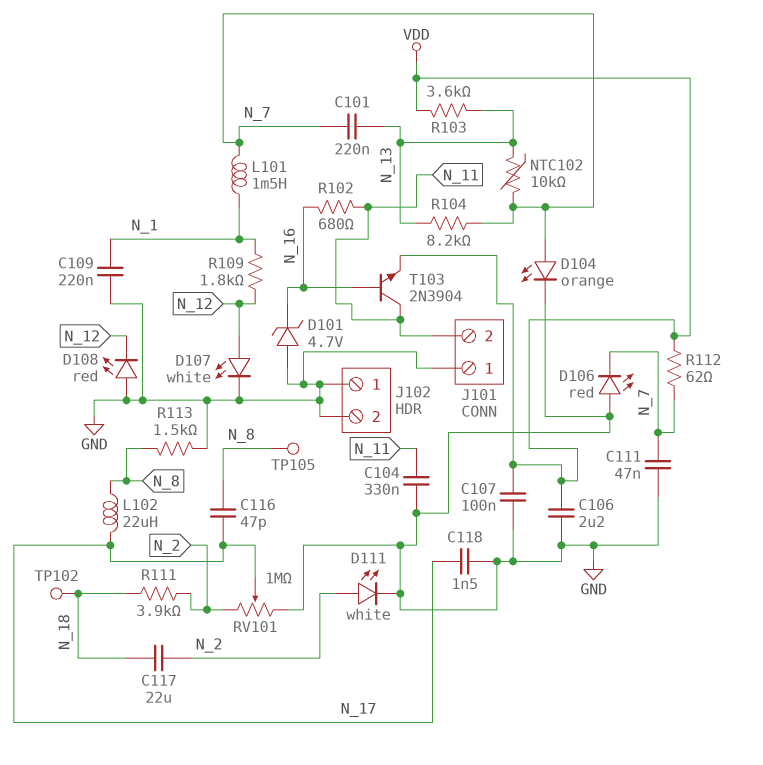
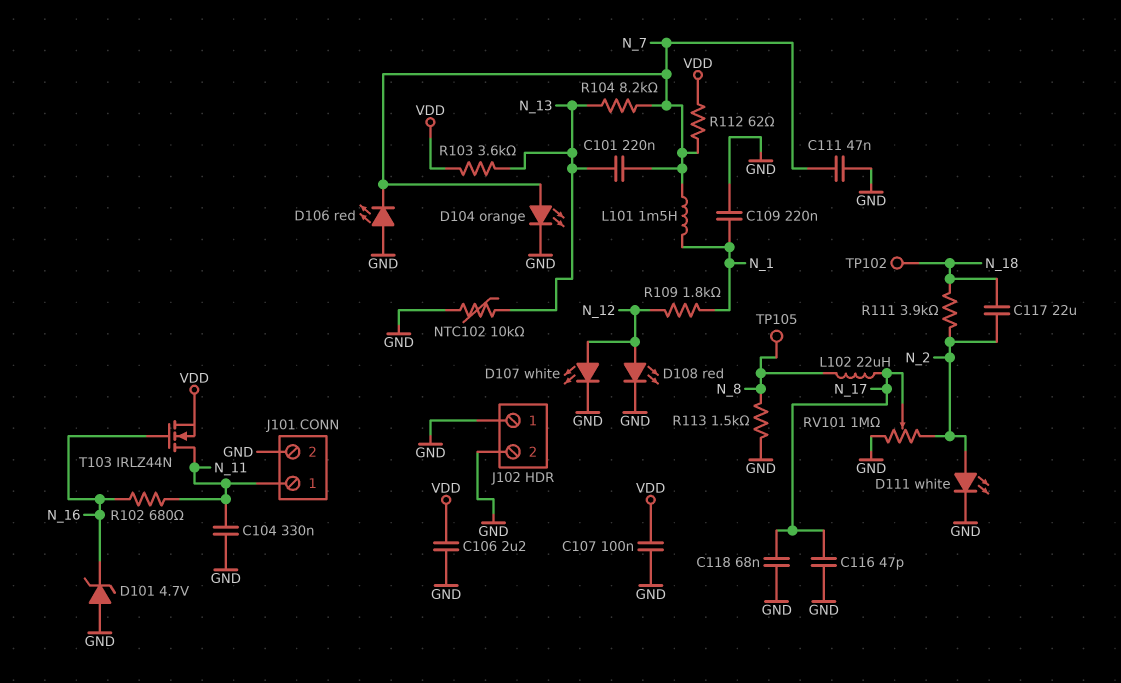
C116: 47pF (N_8, N_17) -> 47pF (GND, N_17)
C118: 1.5nF (GND, N_17) -> 68nF (GND, N_17)
D108: LED red (A GND, K N_12) -> LED red (A N_12, K GND)
J101 pin 1: GND -> N_11
J101 pin 2: N_11 -> GND
NTC102: 10k (N_7, N_13) -> 10k (GND, N_13)
T103: NPN 2N3904 (B N_16, C N_11, E VDD) -> NMOS IRLZ44N (G N_16, D N_11, S VDD)

